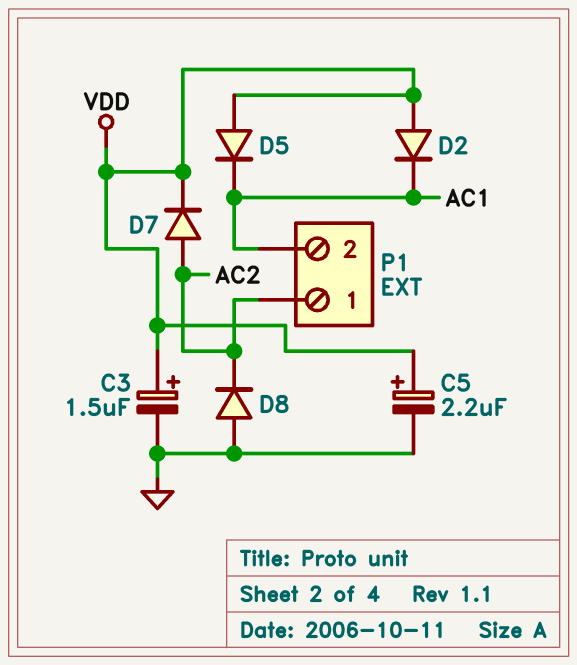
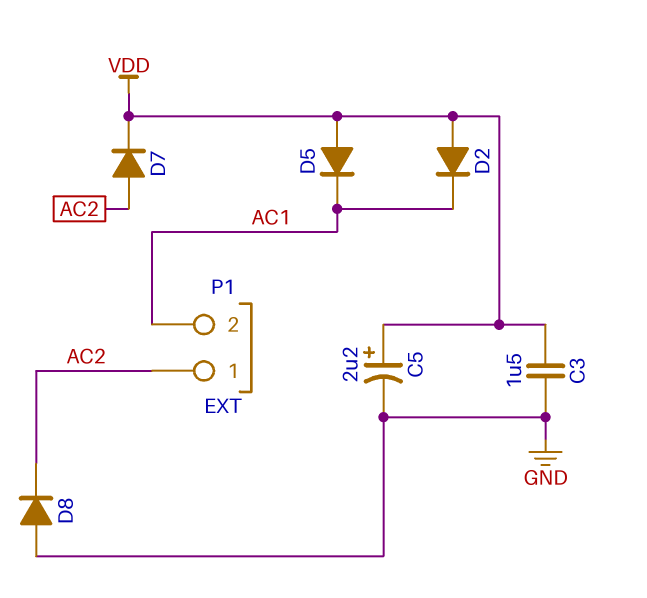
C3: 1.5uF (plus VDD, minus GND) -> 1.5uF (GND, VDD)

